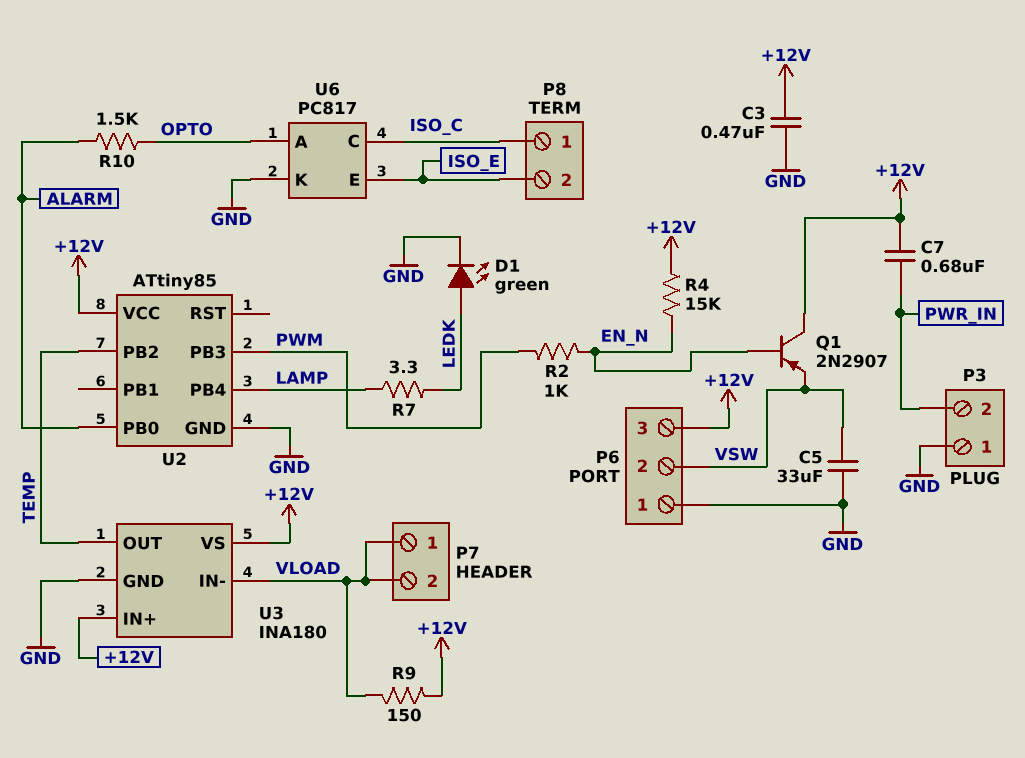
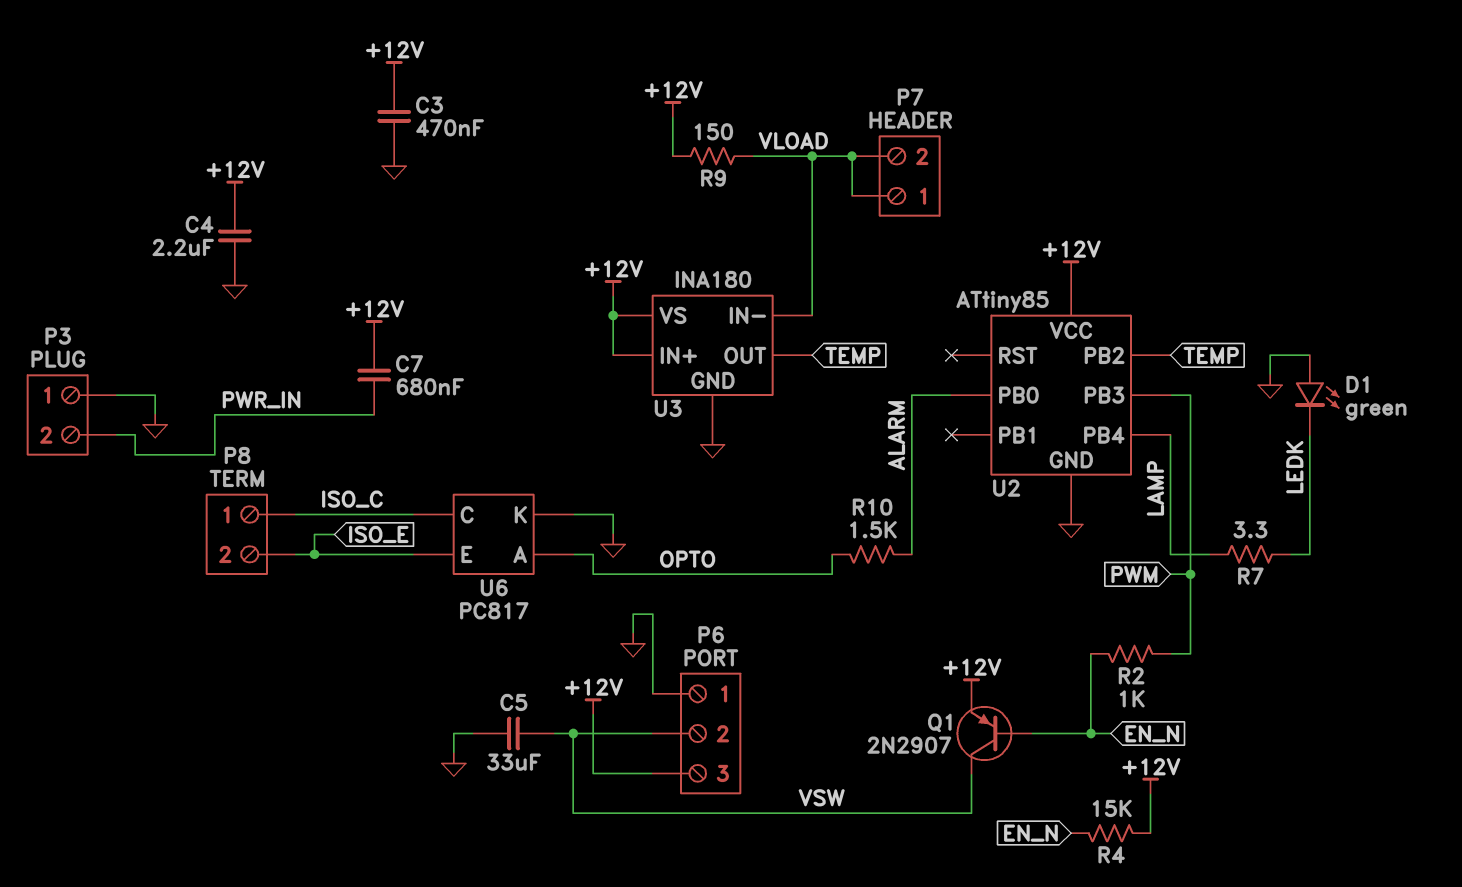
C4: none -> 2.2uF (+12V, GND)
D1: LED green (A LEDK, K GND) -> LED green (A GND, K LEDK)
Q1: PNP 2N2907 (B EN_N, C +12V, E VSW) -> PNP 2N2907 (B EN_N, C VSW, E +12V)

